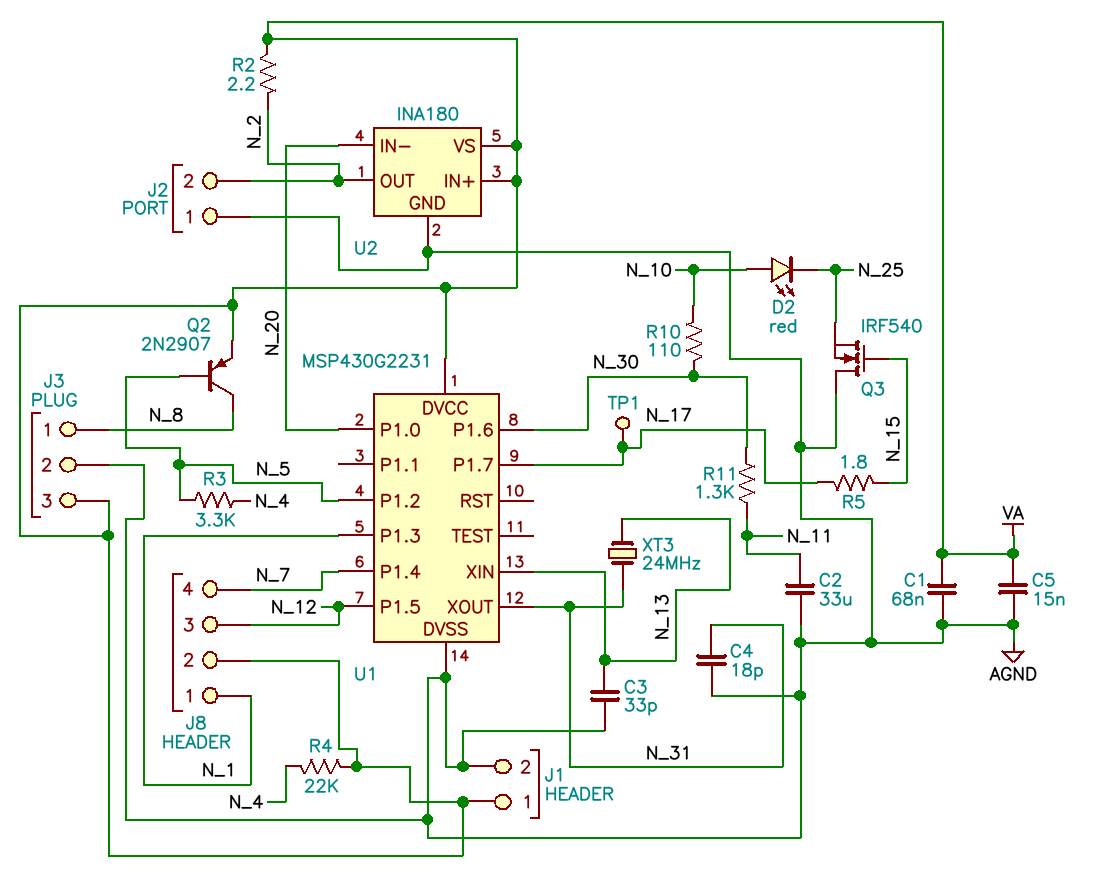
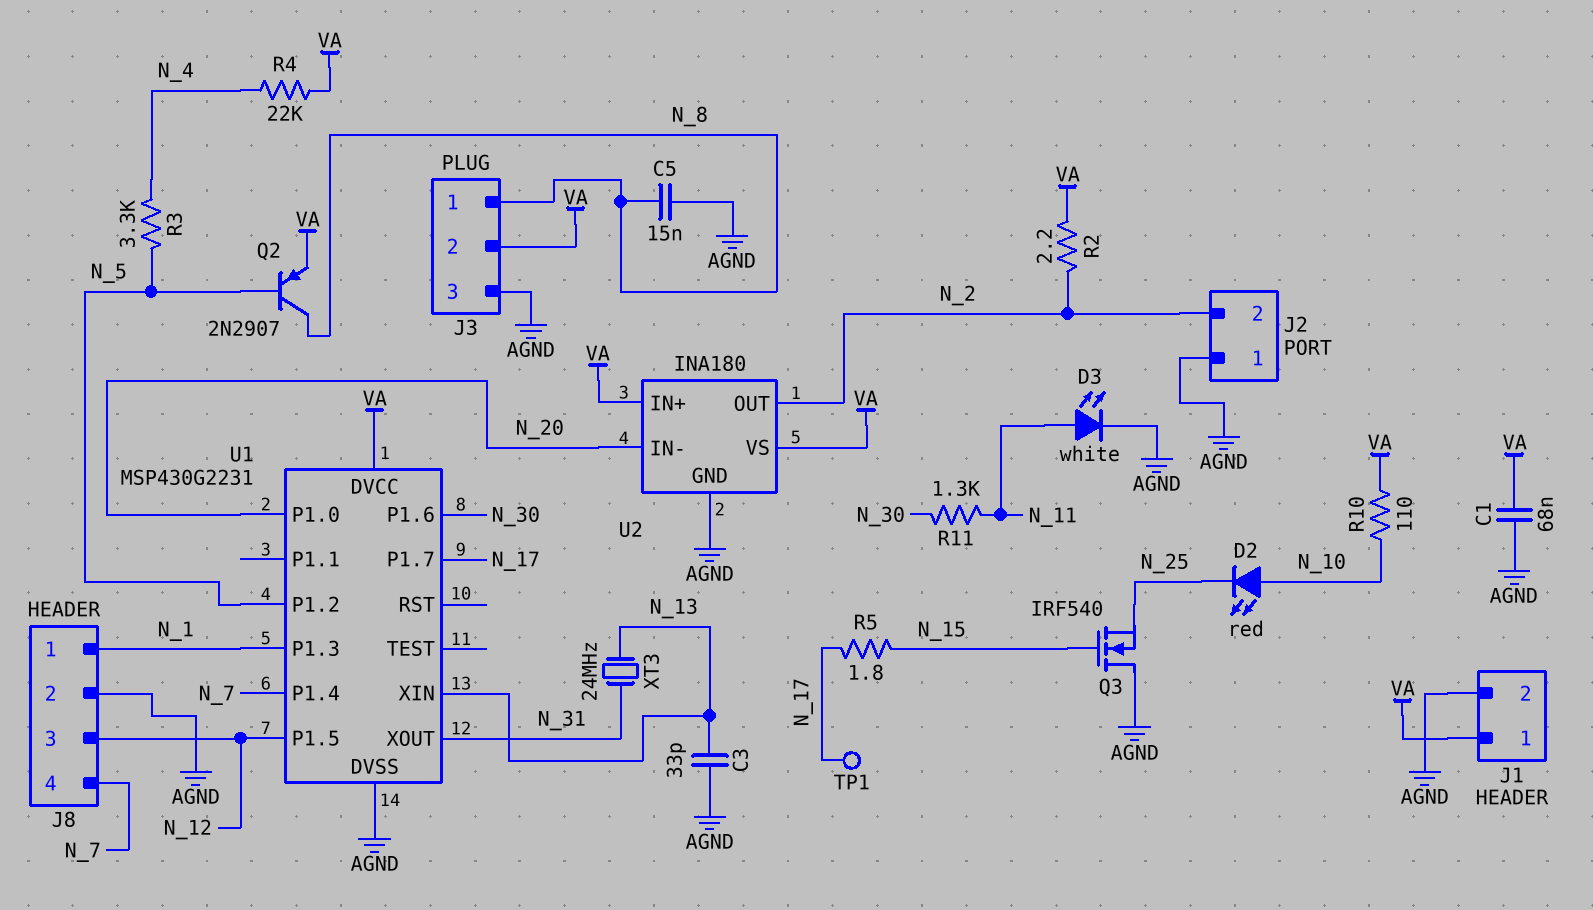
C2: 33uF (AGND, N_11) -> none
C4: 18pF (AGND, N_31) -> none
C5: 15nF (AGND, VA) -> 15nF (AGND, N_8)
D3: none -> LED white (A N_11, K AGND)
J3 pin 2: AGND -> VA
J3 pin 3: VA -> AGND
J8 pin 2: VA -> AGND
R10: 110 (N_10, N_30) -> 110 (N_10, VA)

